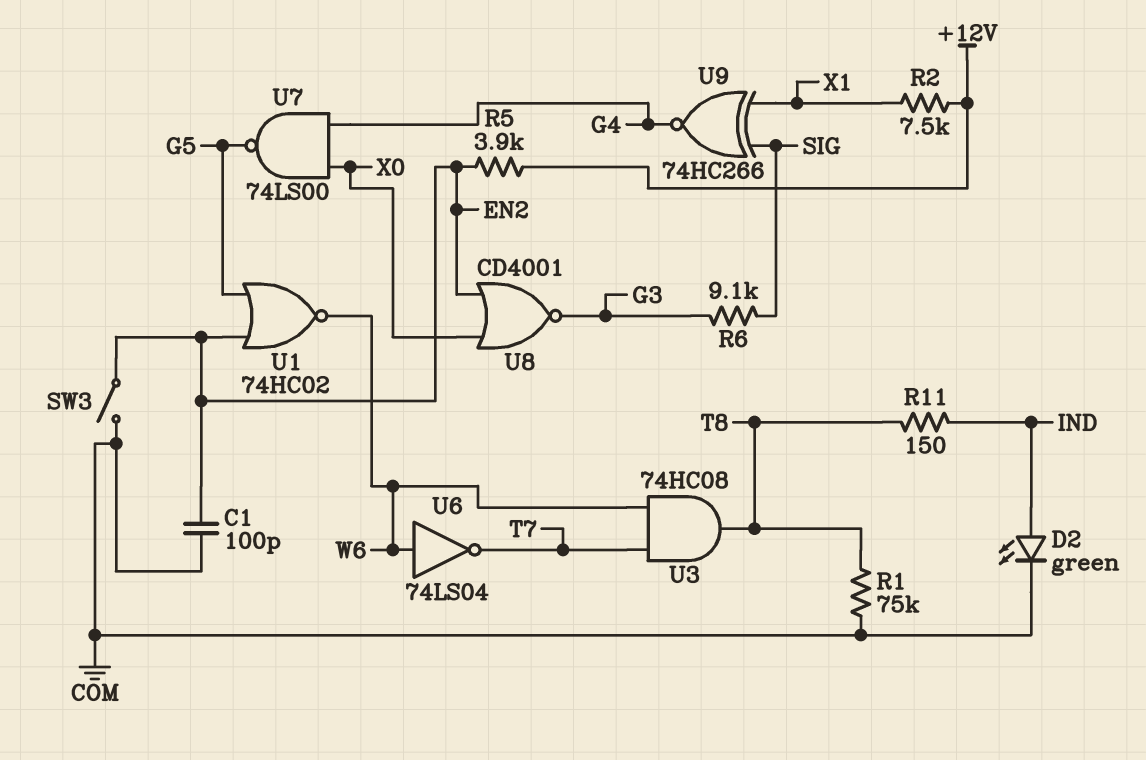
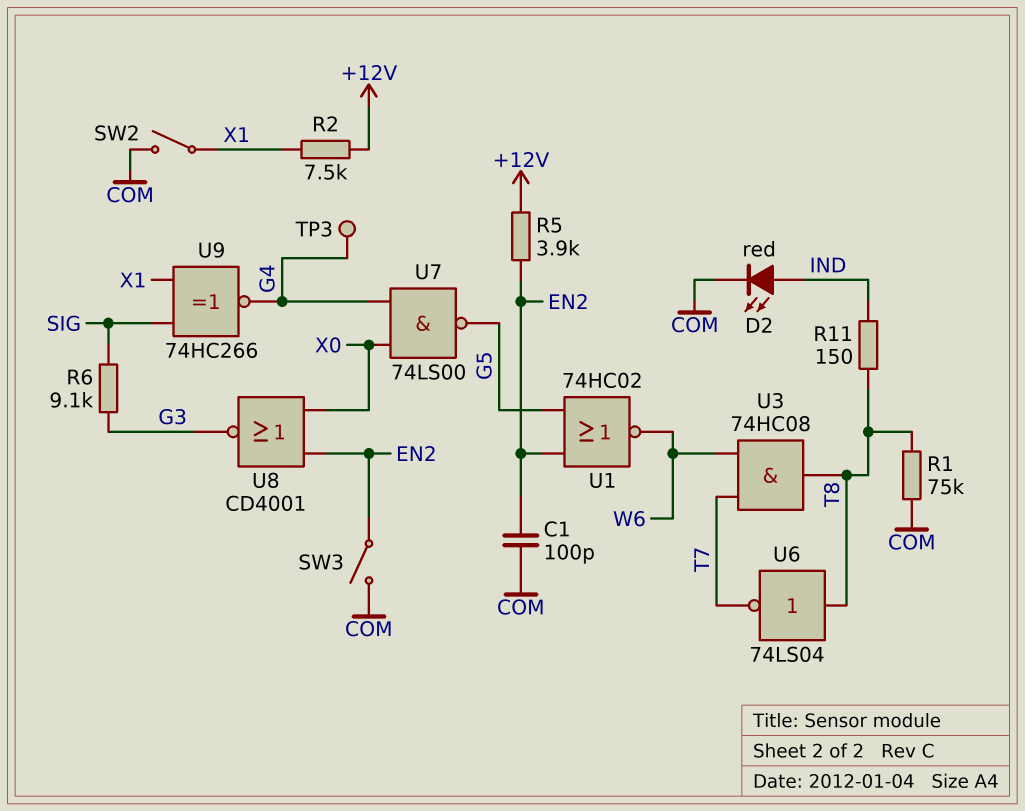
D2: LED green (A IND, K COM) -> LED red (A IND, K COM)
SW2: none -> switch (COM, X1)
TP3: none -> test point (G4)
U6: NOT 74LS04 (in W6, out T7) -> NOT 74LS04 (in T8, out T7)

